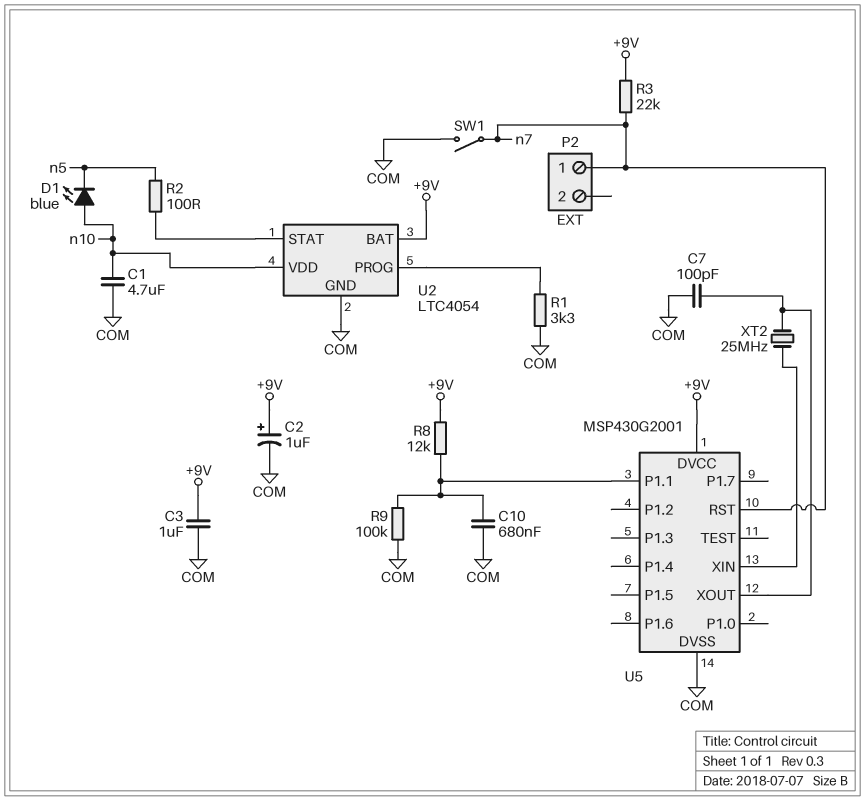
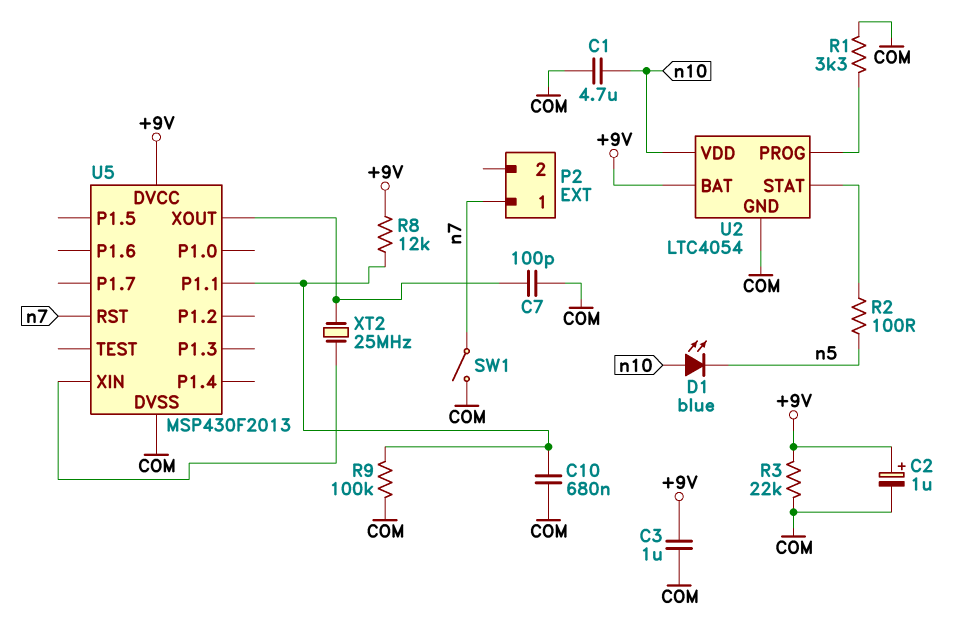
R3: 22k (+9V, n7) -> 22k (+9V, COM)
U5: MSP430G2001 -> MSP430F2013

